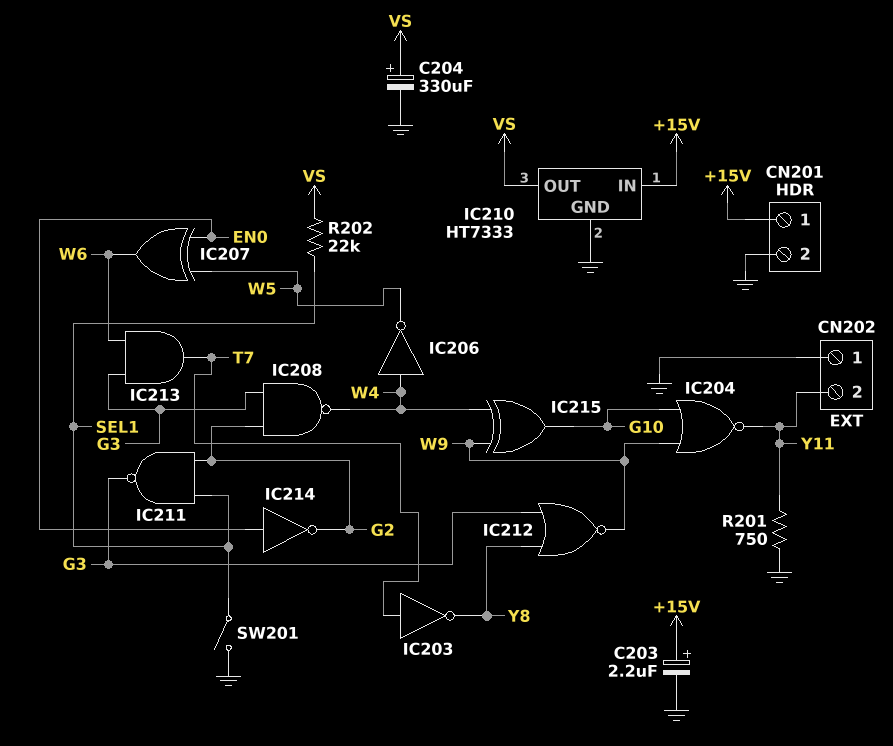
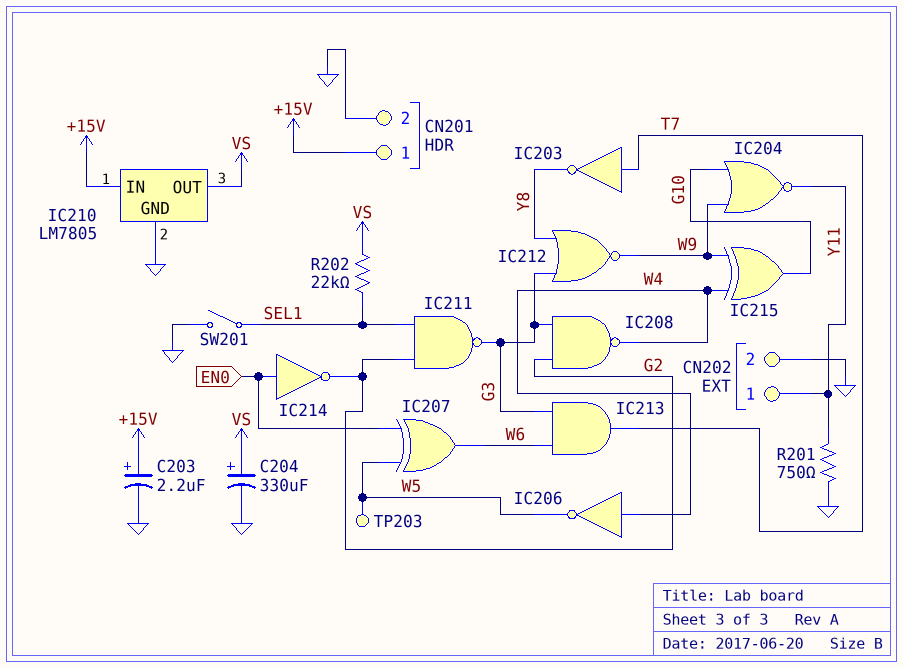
CN202 pin 1: GND -> Y11
CN202 pin 2: Y11 -> GND
IC210: HT7333 -> LM7805
TP203: none -> test point (W5)

